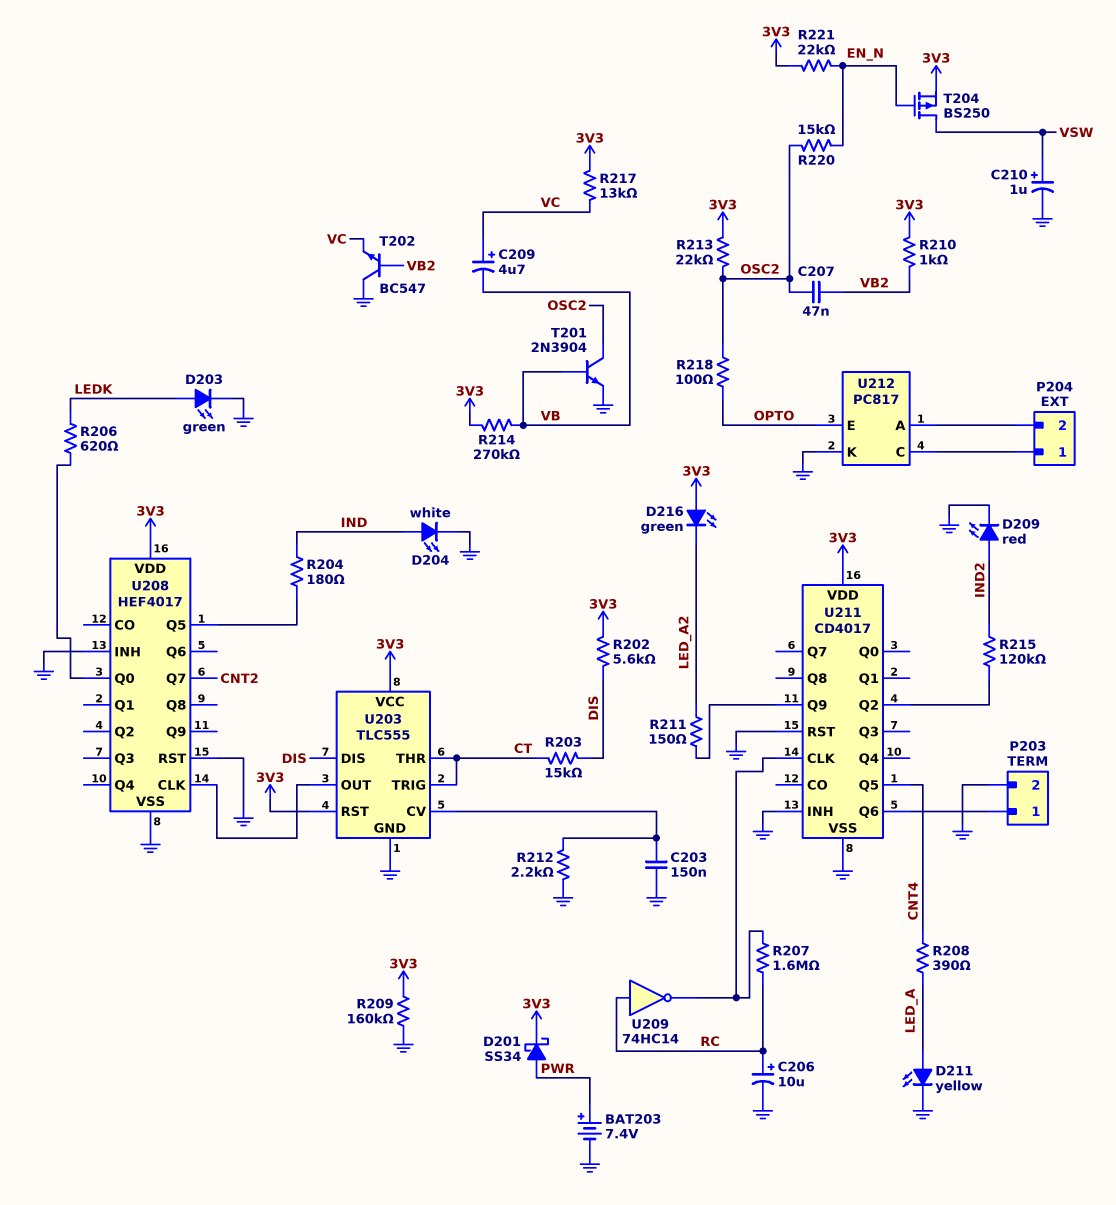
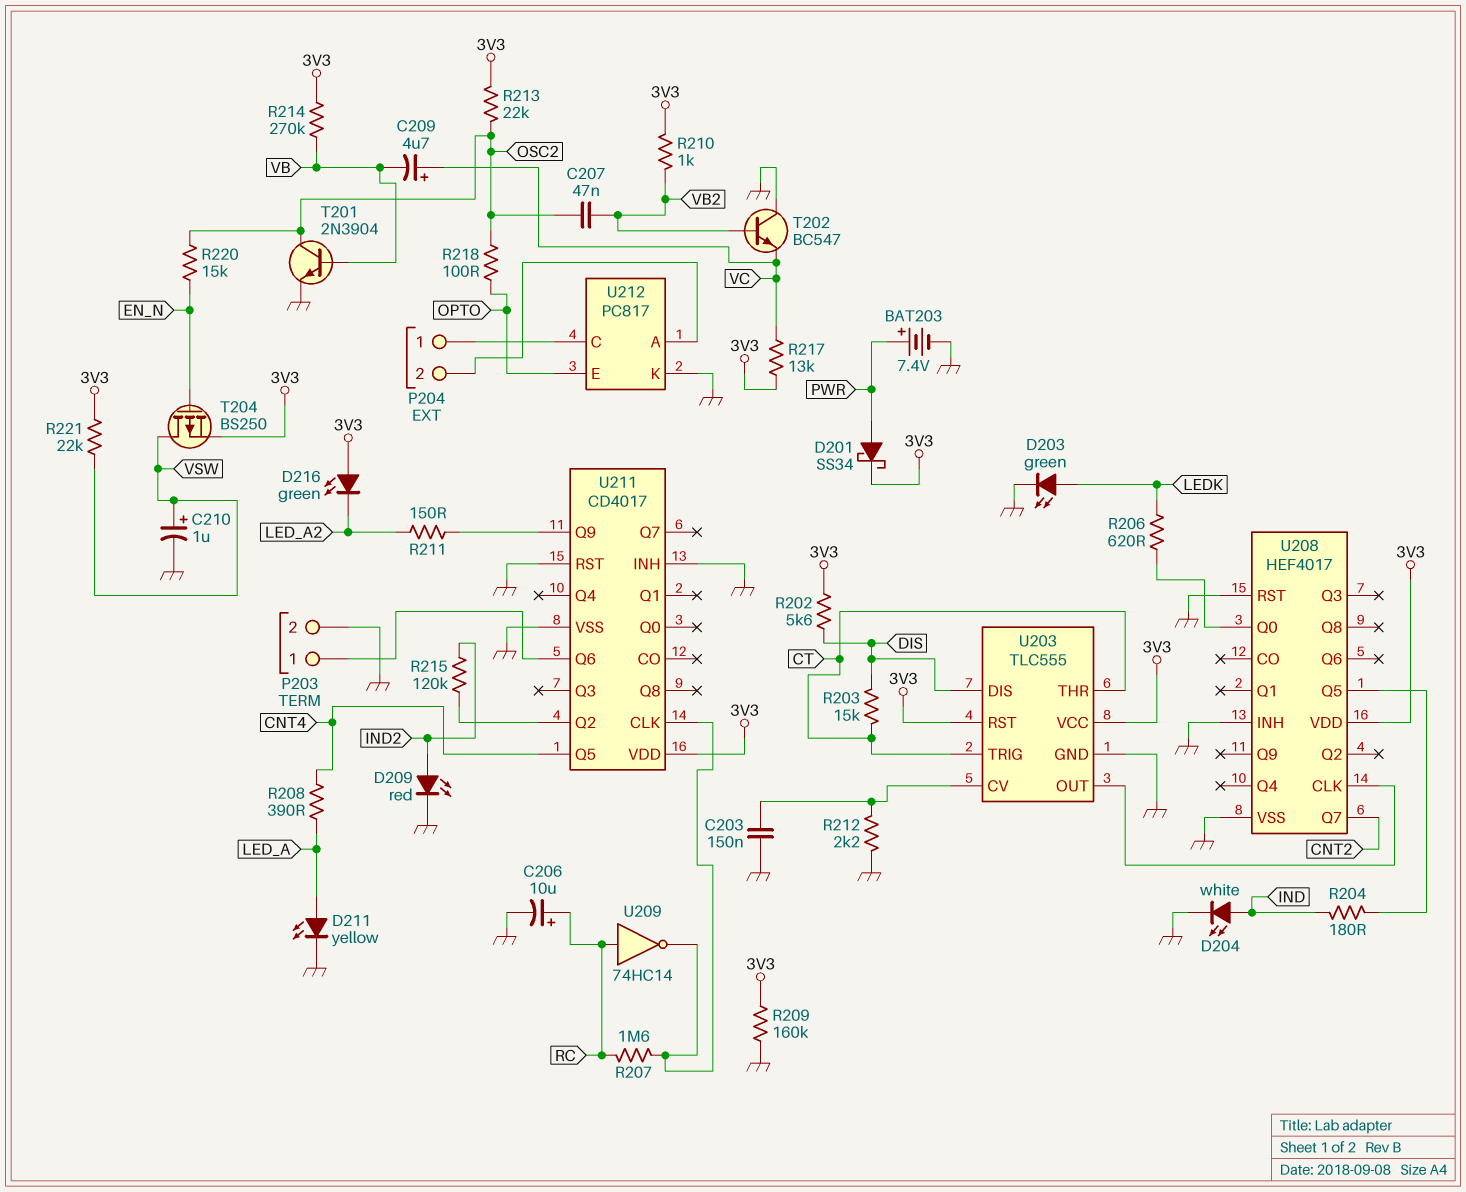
R221: 22k (3V3, EN_N) -> 22k (3V3, VSW)

